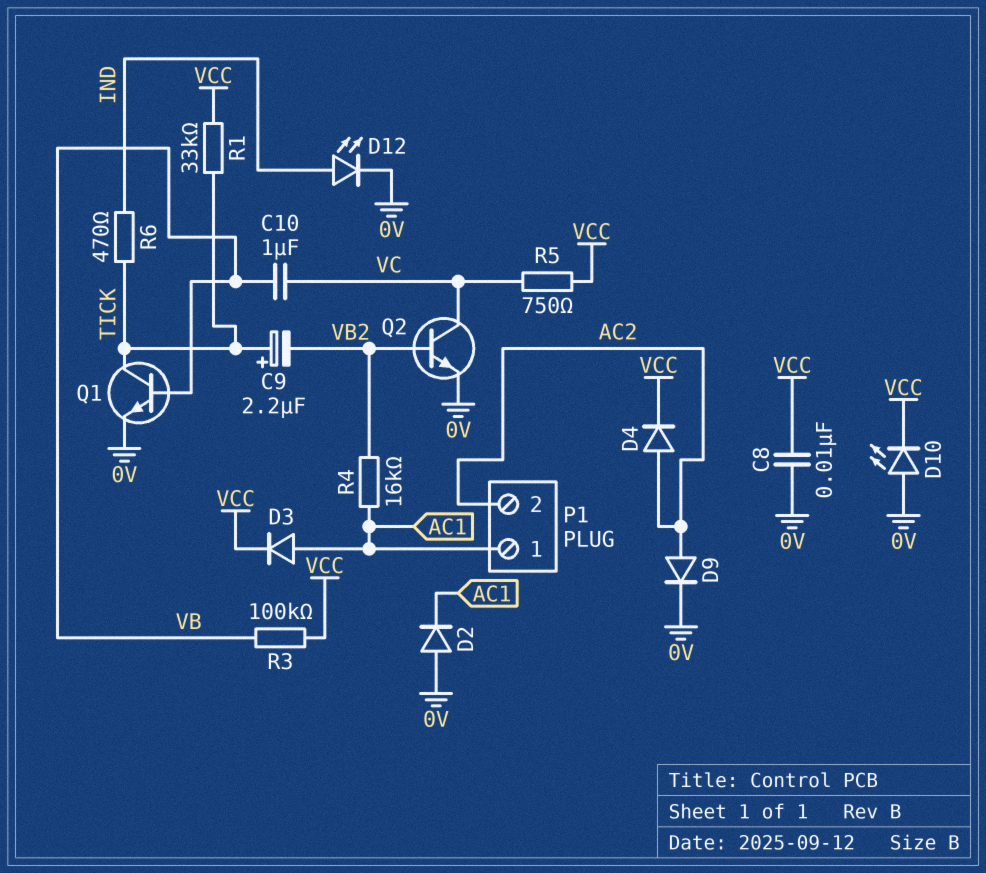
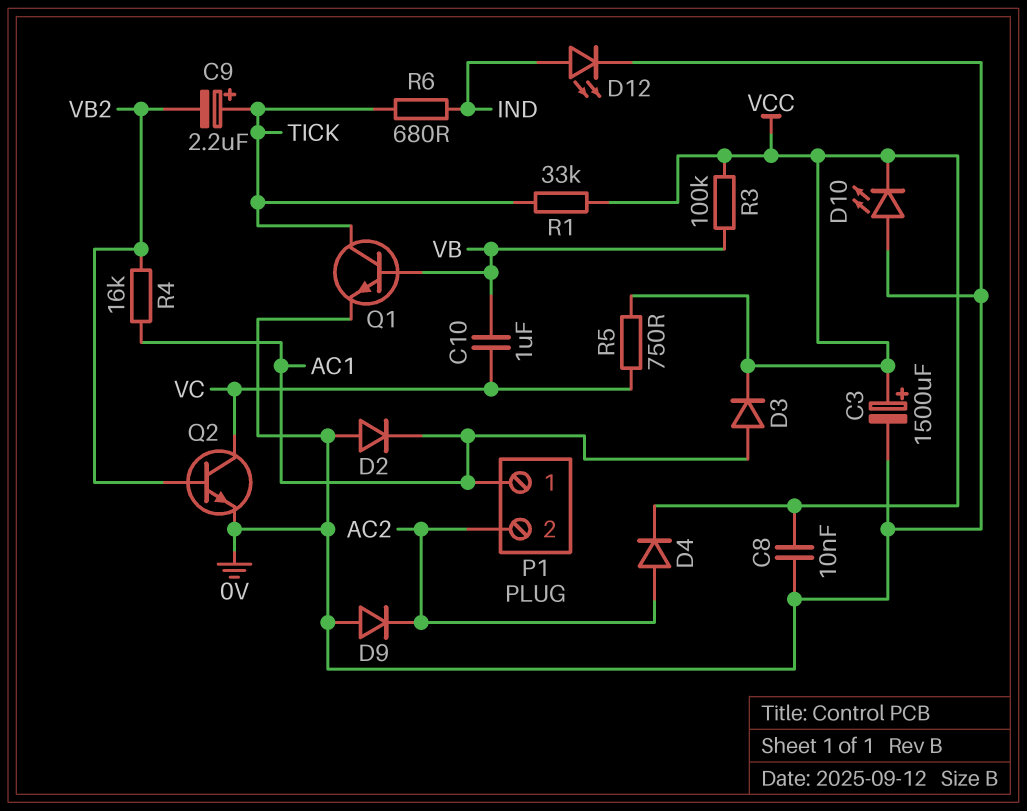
C3: none -> 1500uF (plus VCC, minus 0V)
D9: diode (A AC2, K 0V) -> diode (A 0V, K AC2)
R6: 470 (IND, TICK) -> 680 (IND, TICK)

